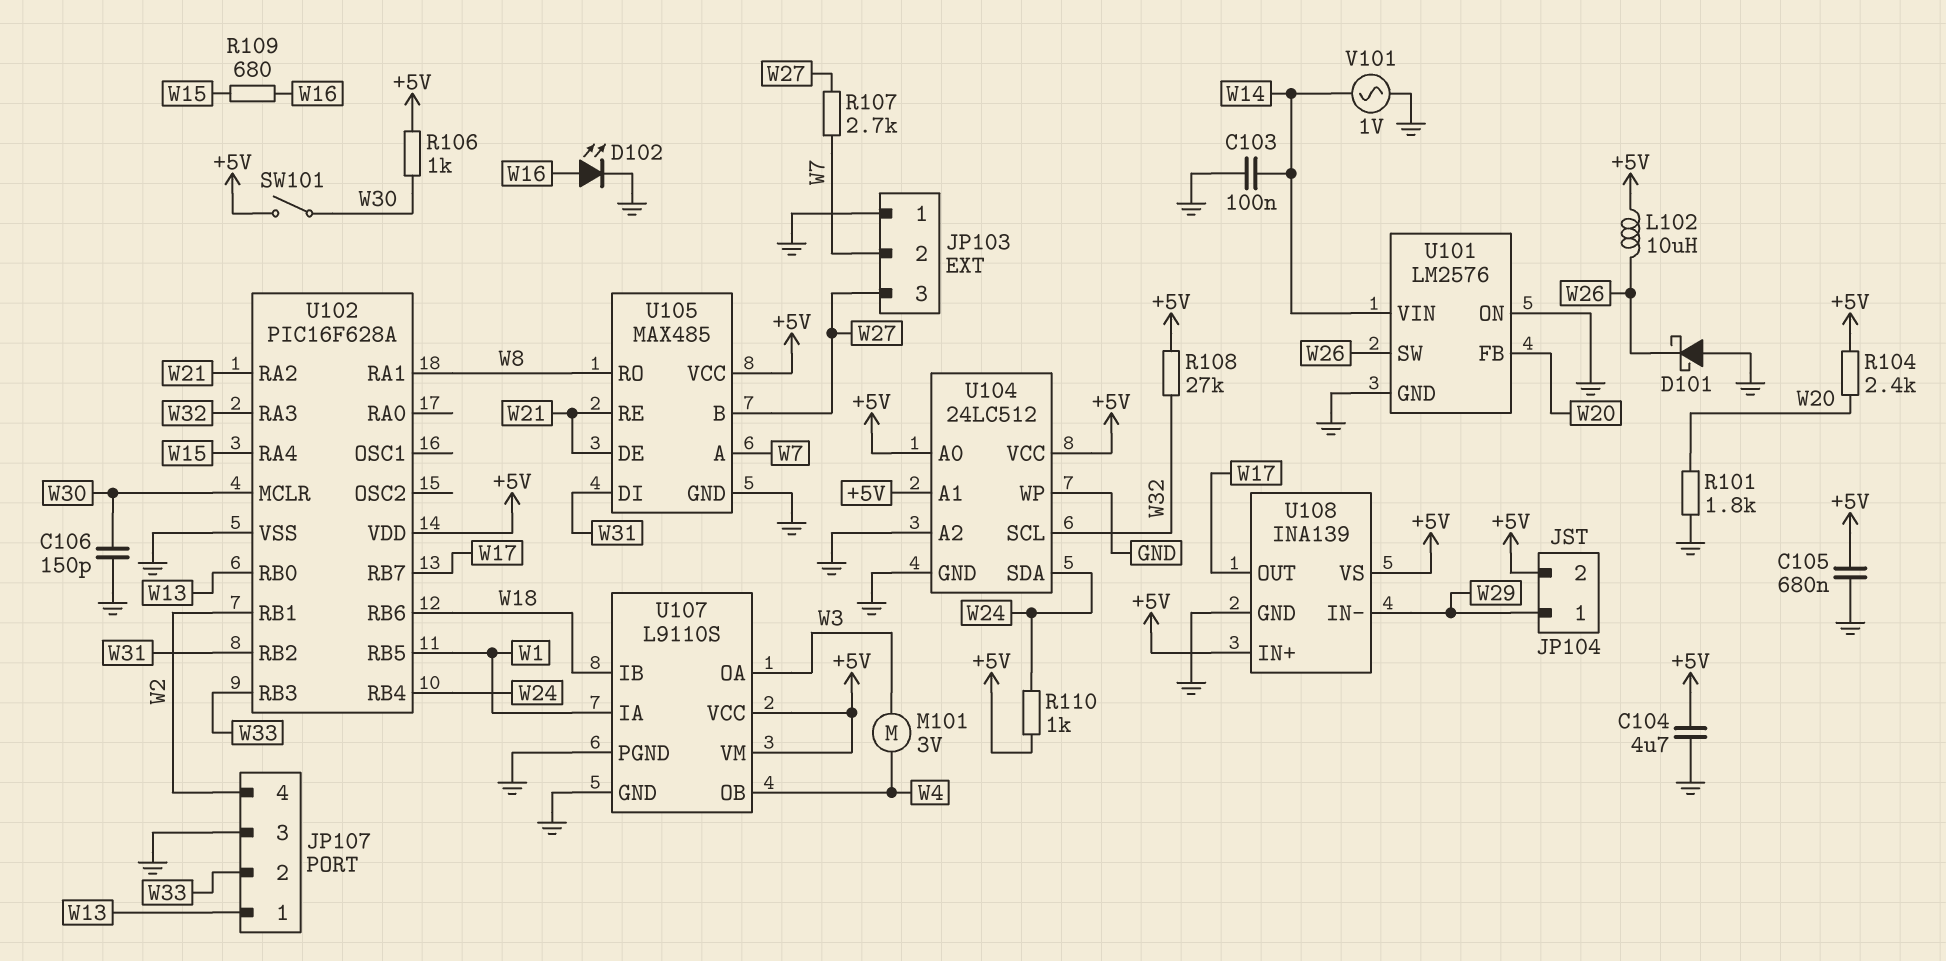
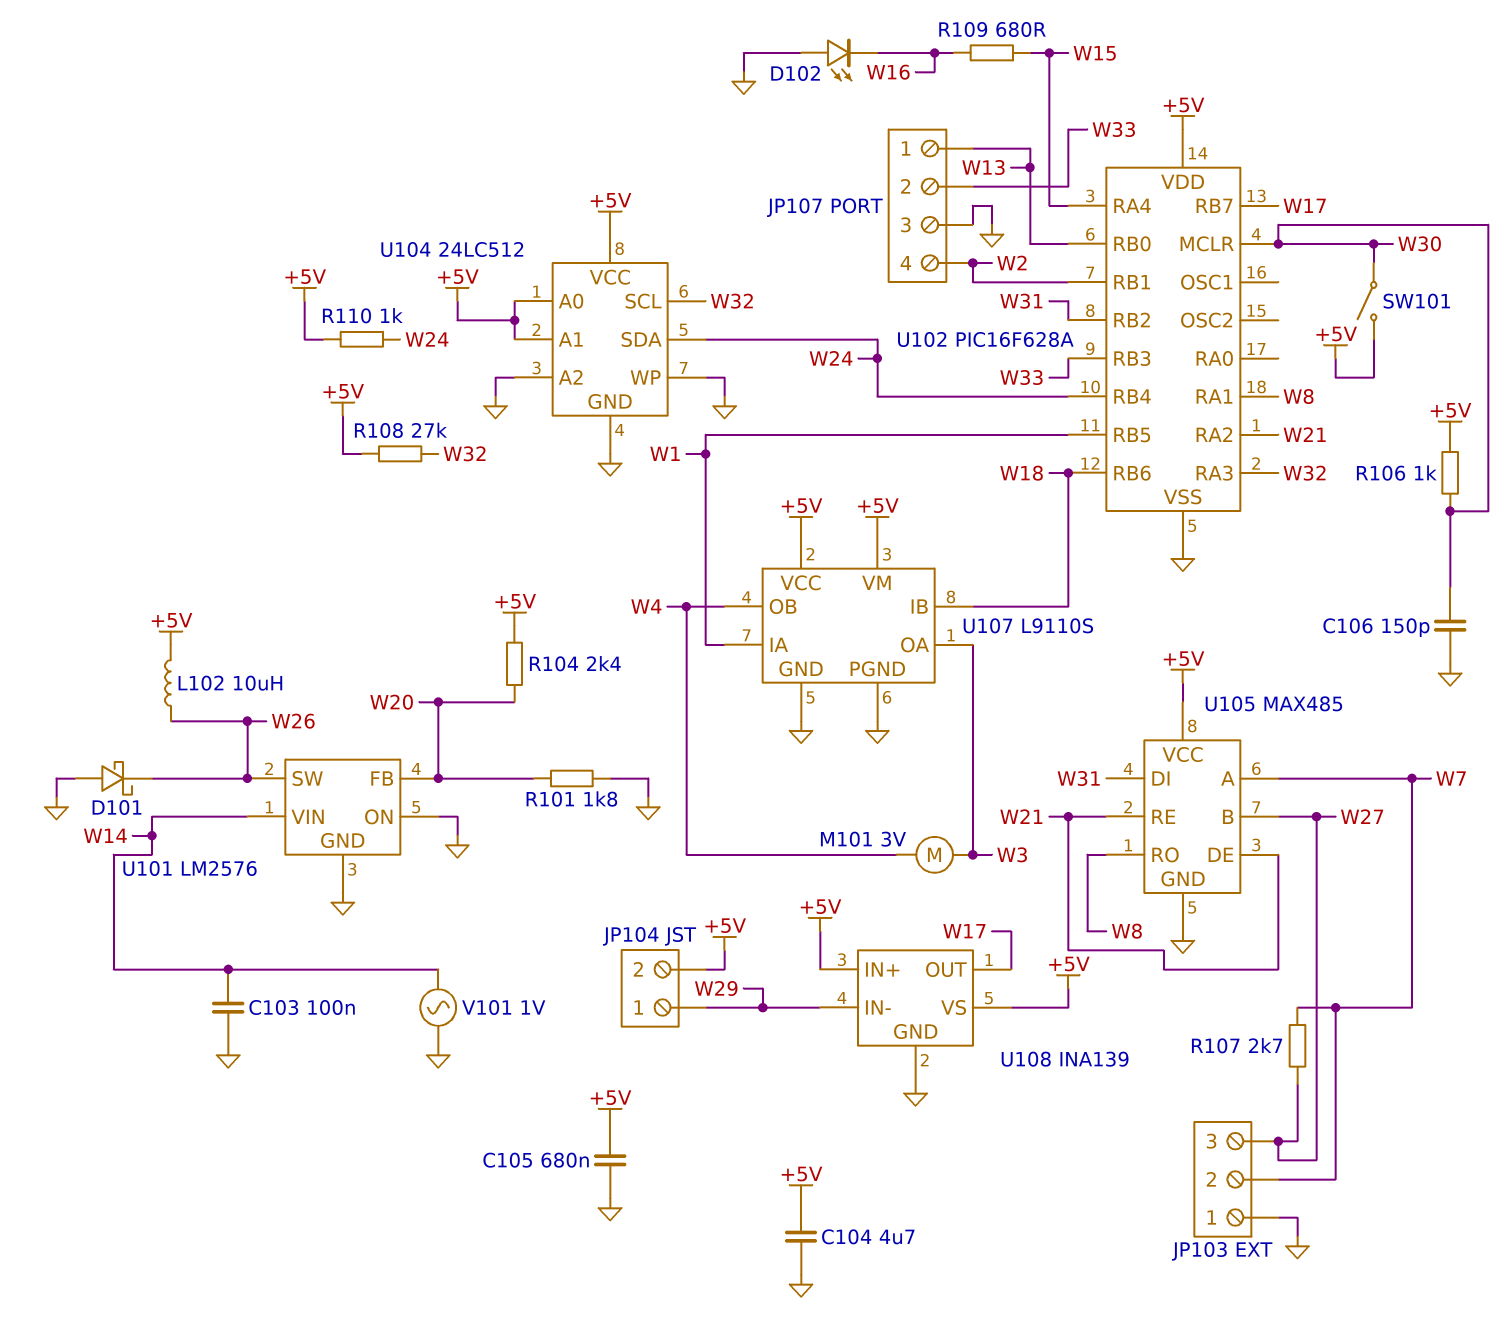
D102: LED (A W16, K GND) -> LED (A GND, K W16)

